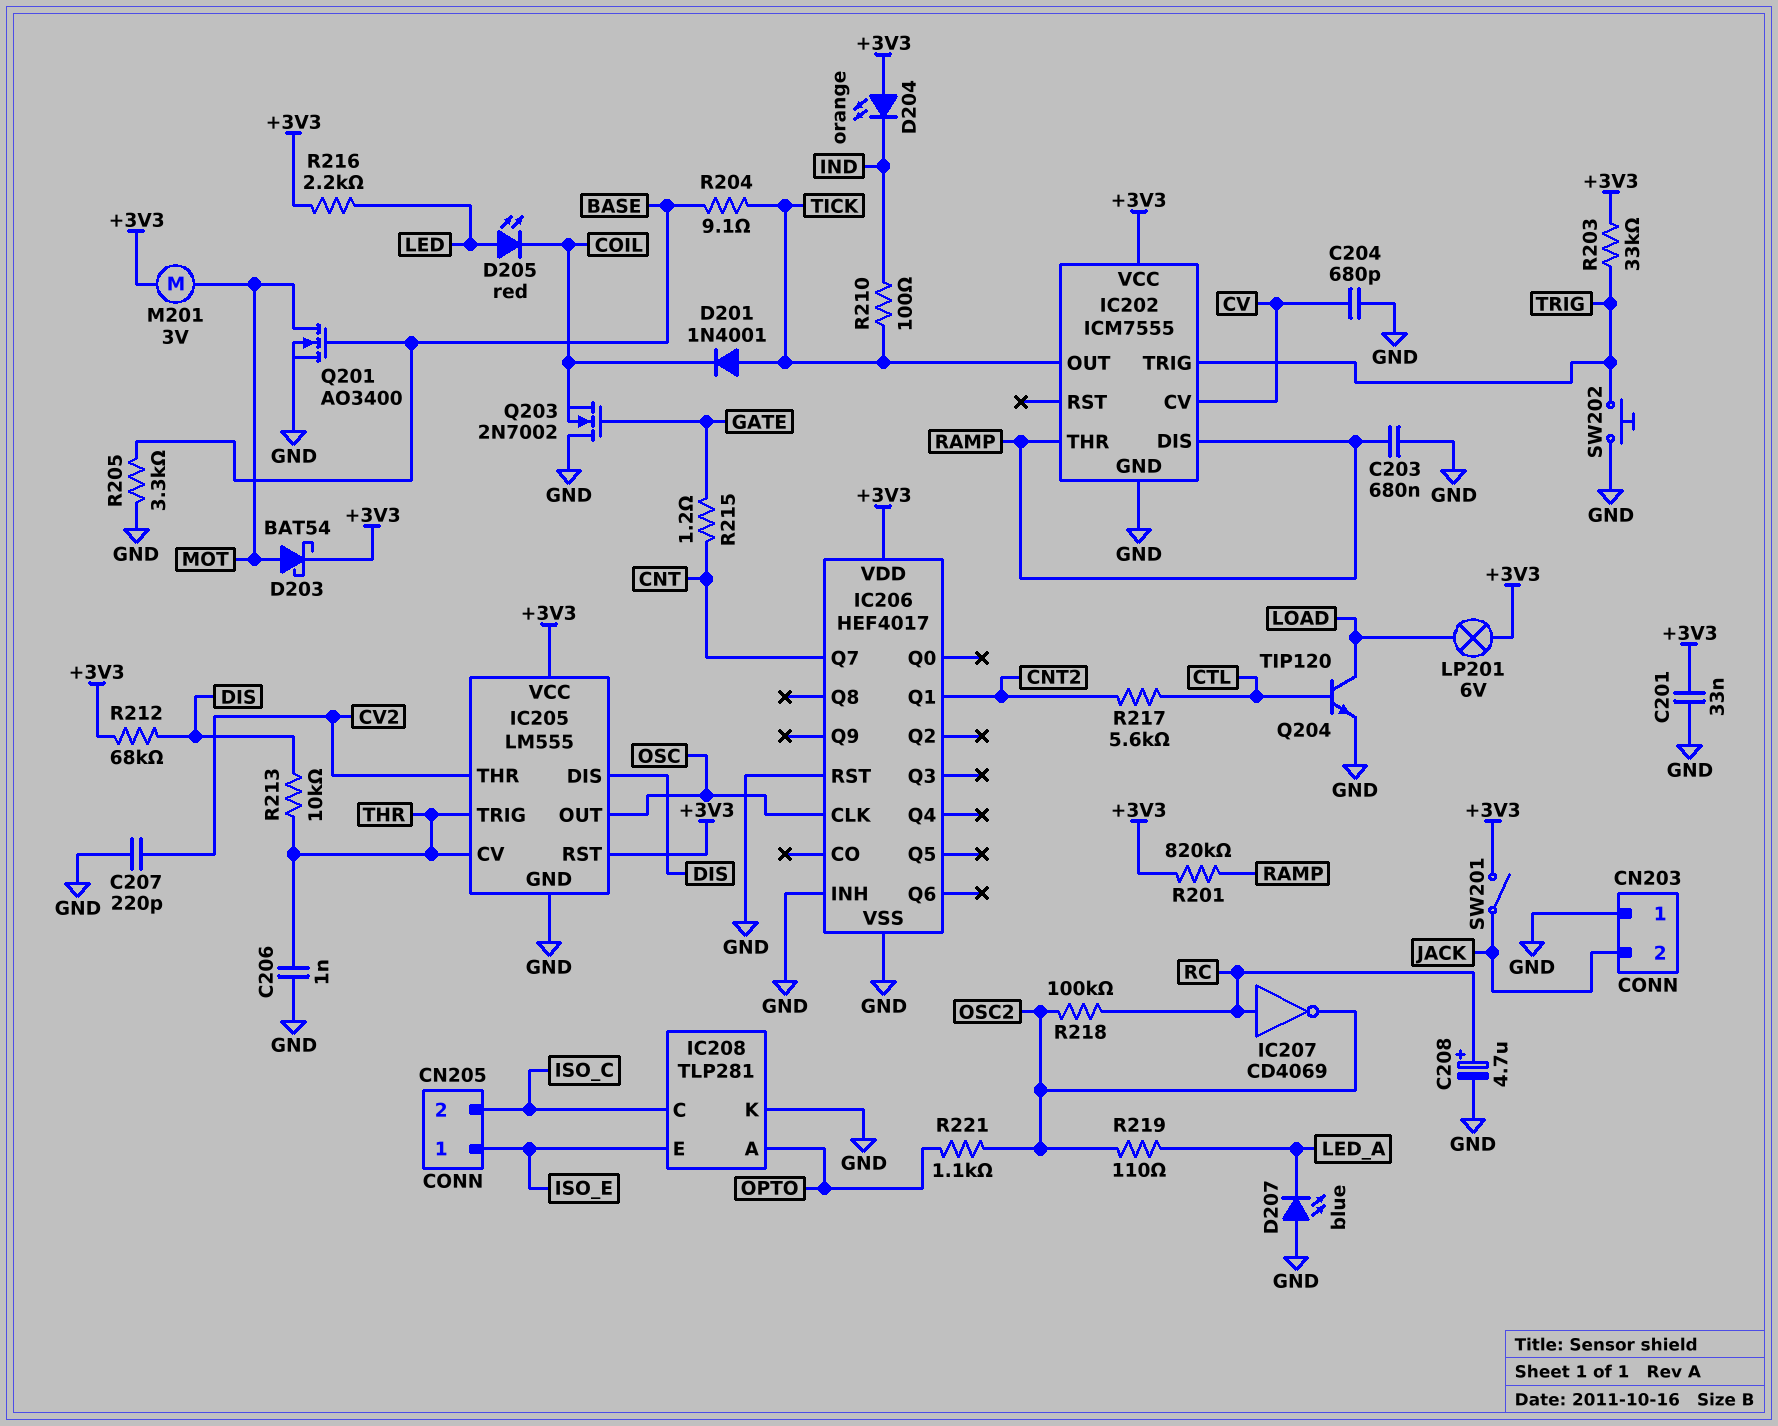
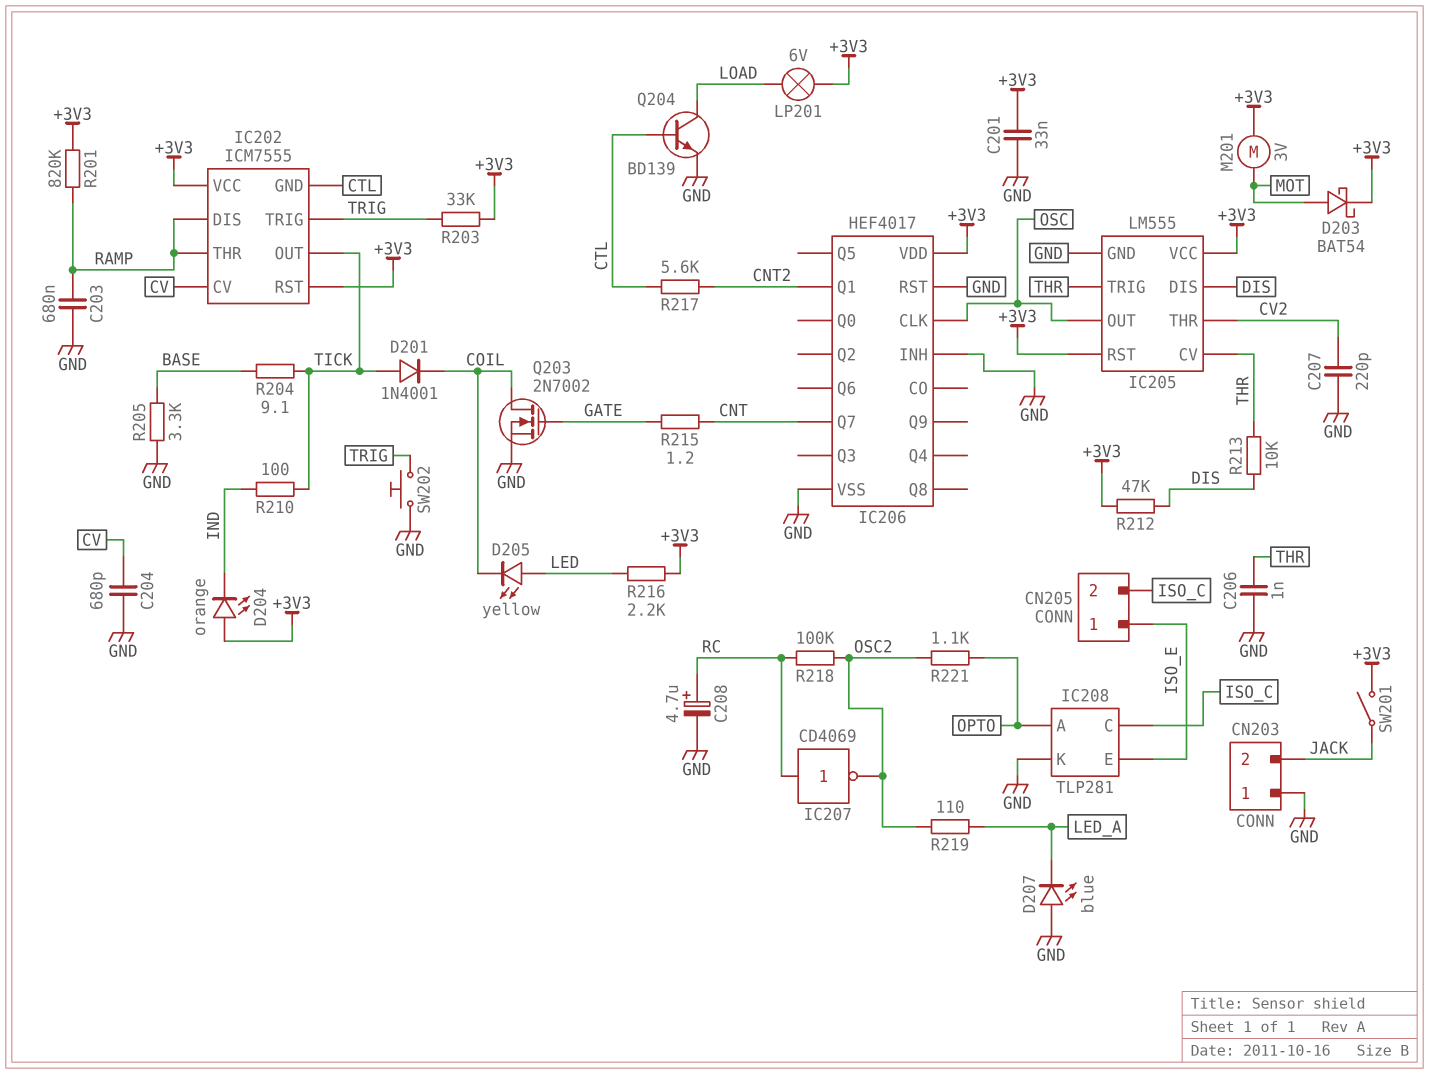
D205: LED red (A LED, K COIL) -> LED yellow (A LED, K COIL)
IC202 pin GND: GND -> CTL
IC202 pin RST: none -> +3V3
Q201: NMOS AO3400 (G BASE, D MOT, S GND) -> none
Q203: NMOS 2N7002 (G GATE, D GND, S COIL) -> NMOS 2N7002 (G GATE, D COIL, S GND)
Q204: NPN TIP120 (B CTL, C LOAD, E GND) -> NPN BD139 (B CTL, C LOAD, E GND)
R212: 68k (+3V3, DIS) -> 47k (+3V3, DIS)

